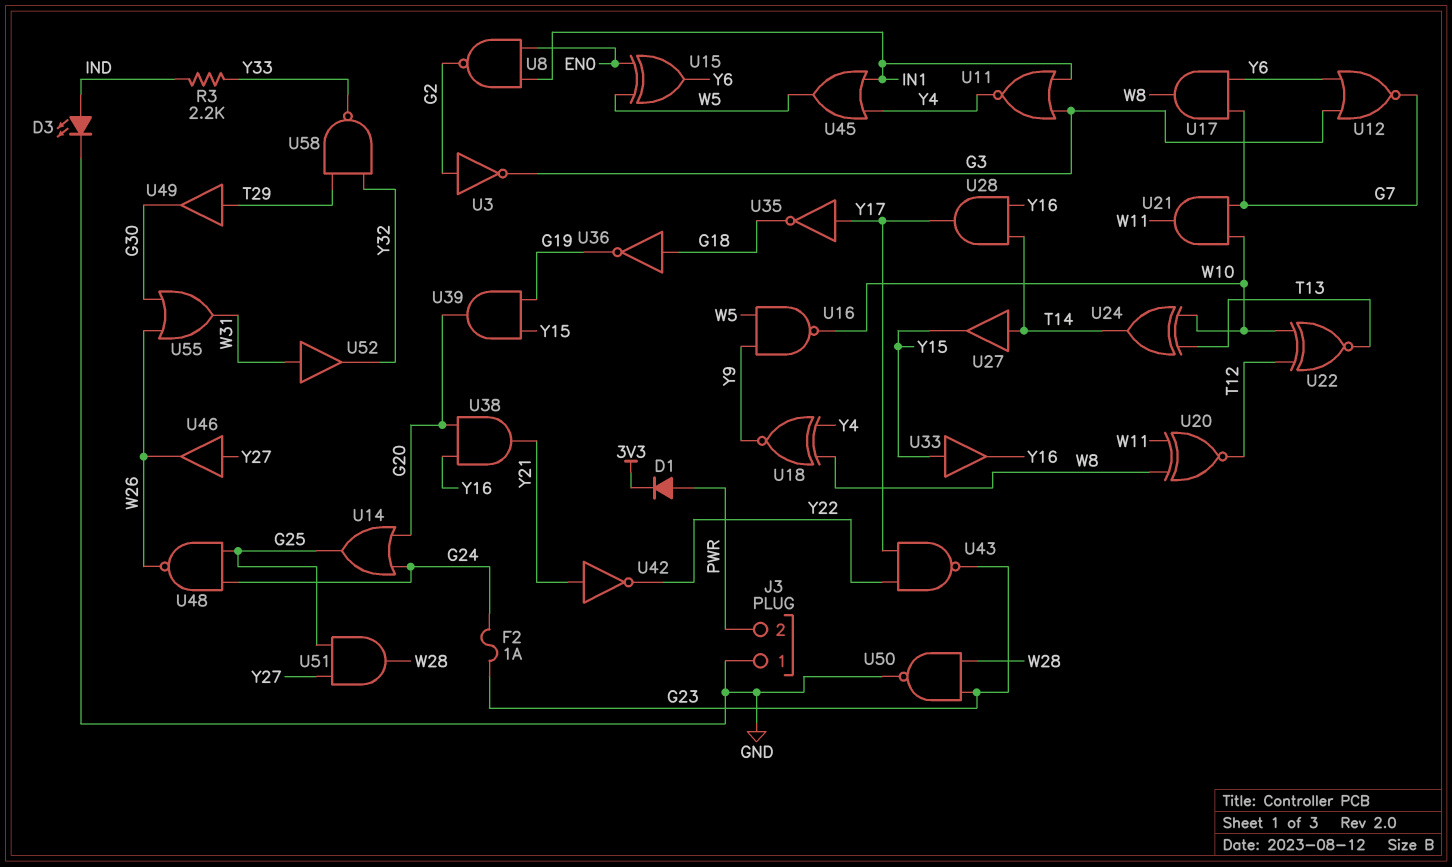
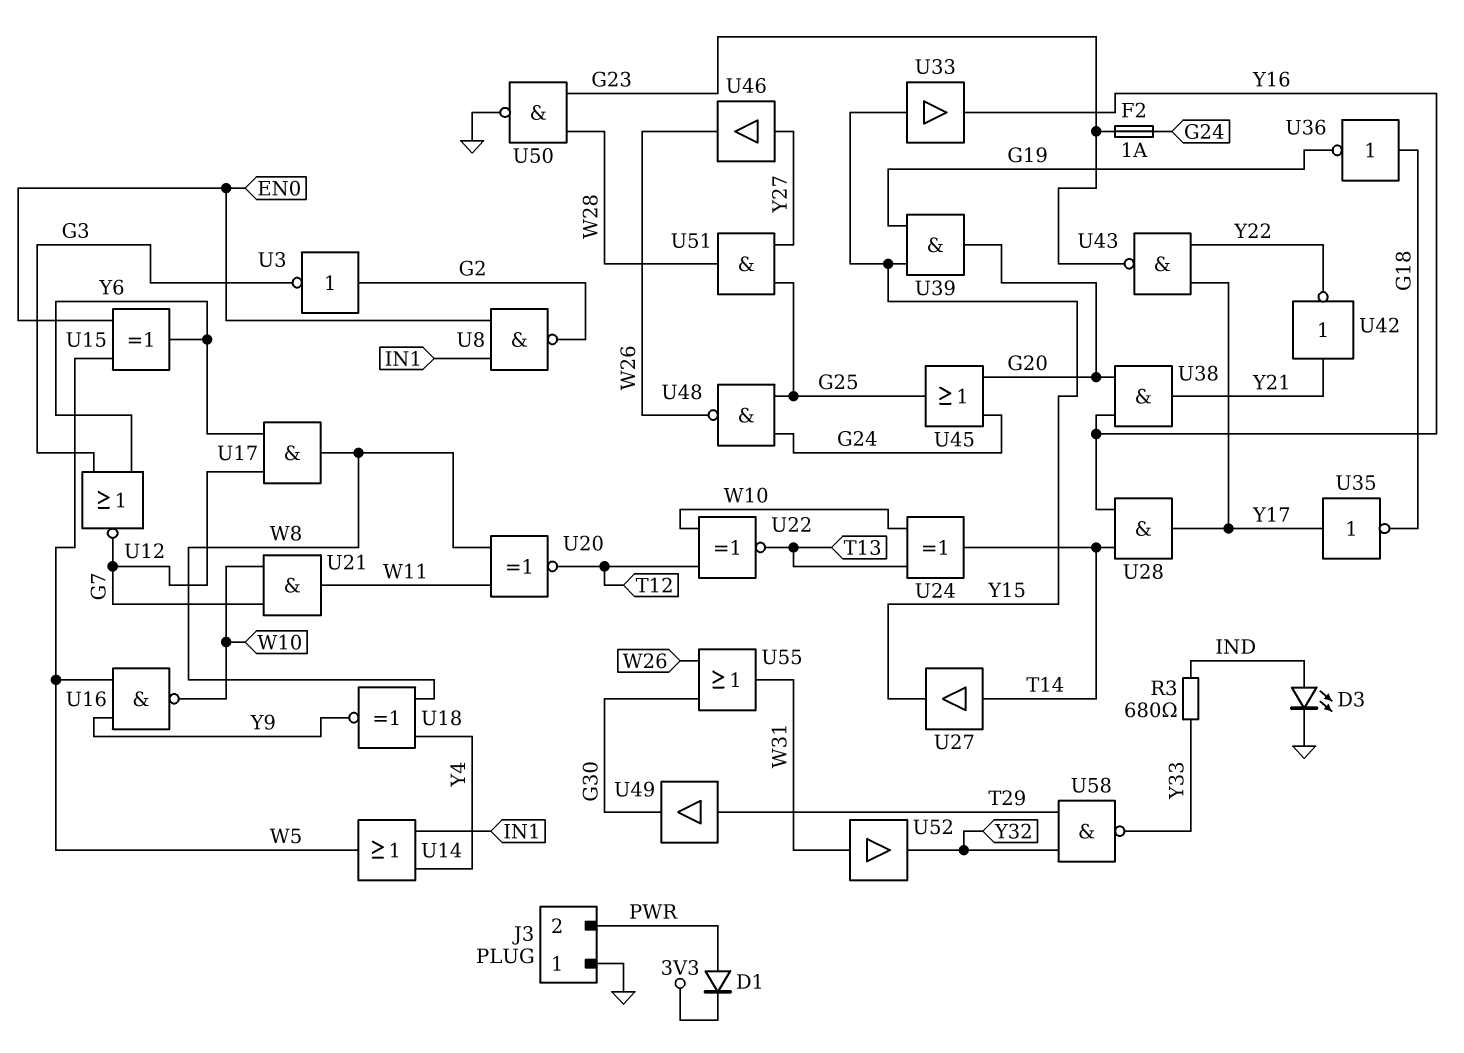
R3: 2.2k (IND, Y33) -> 680 (IND, Y33)
U11: NOR (in G3, in IN1, out Y4) -> none
U14: OR (in G20, in G24, out G25) -> OR (in IN1, in Y4, out W5)
U45: OR (in IN1, in Y4, out W5) -> OR (in G20, in G24, out G25)

